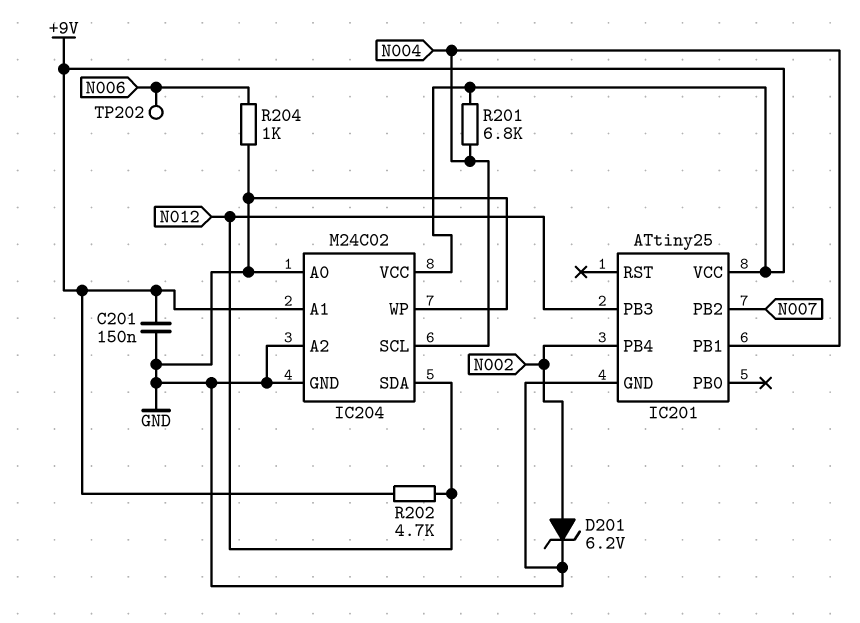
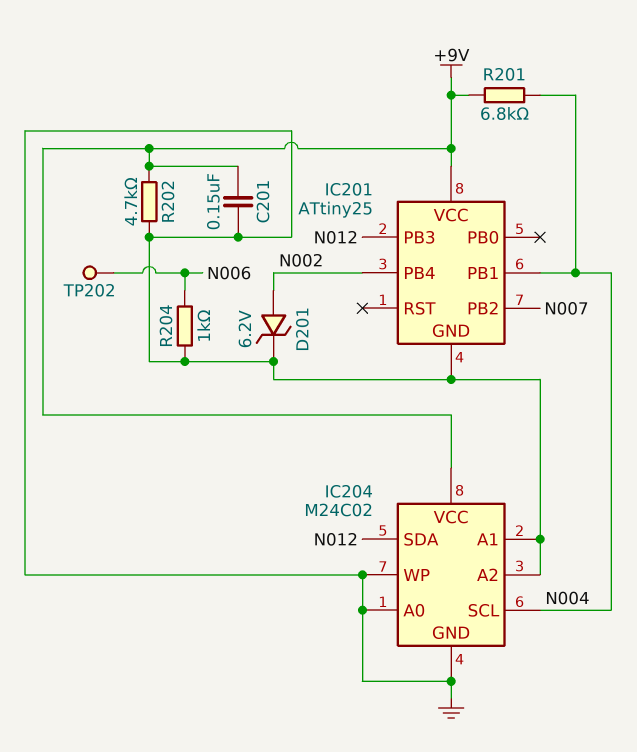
IC204 pin A1: +9V -> GND
R202: 4.7k (+9V, N012) -> 4.7k (+9V, GND)

